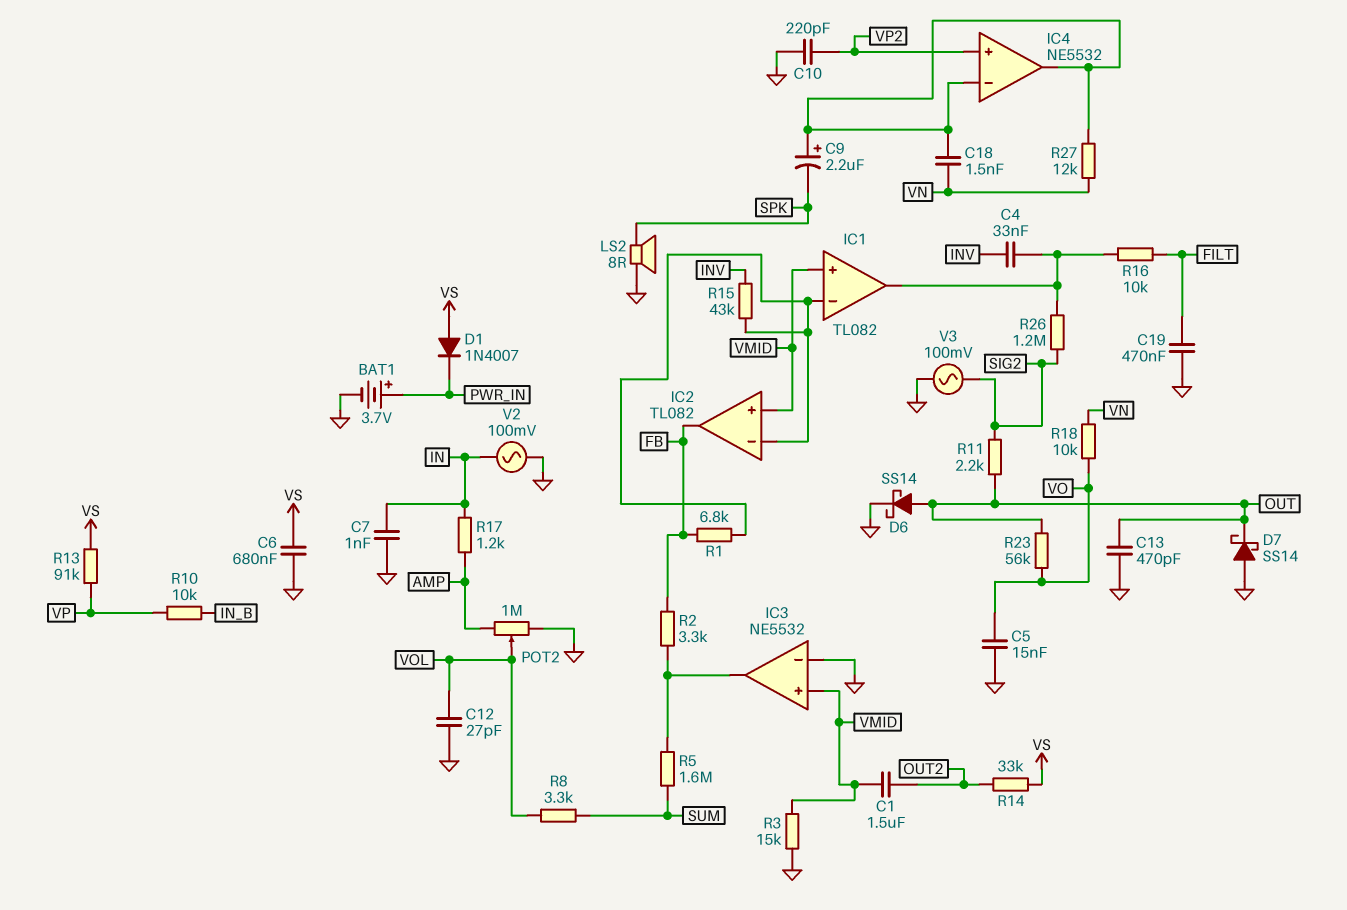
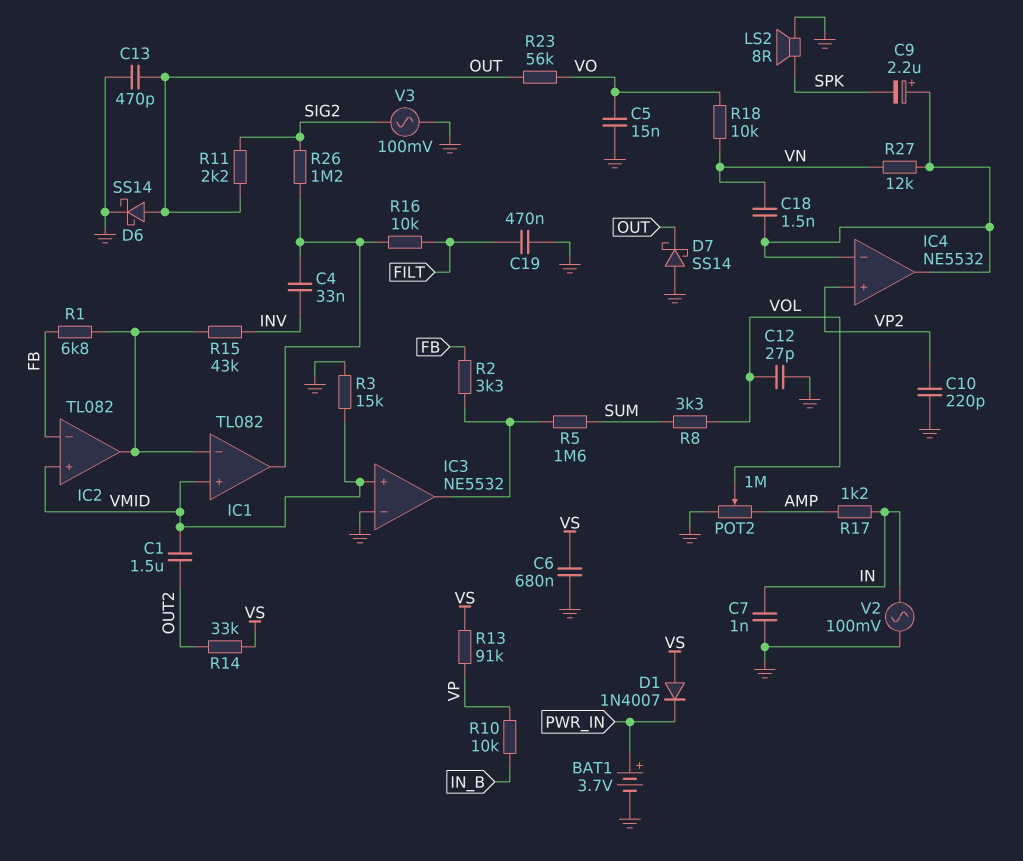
IC2 pin in-: IC1/in- -> FB
IC2 pin out: FB -> IC1/in-

